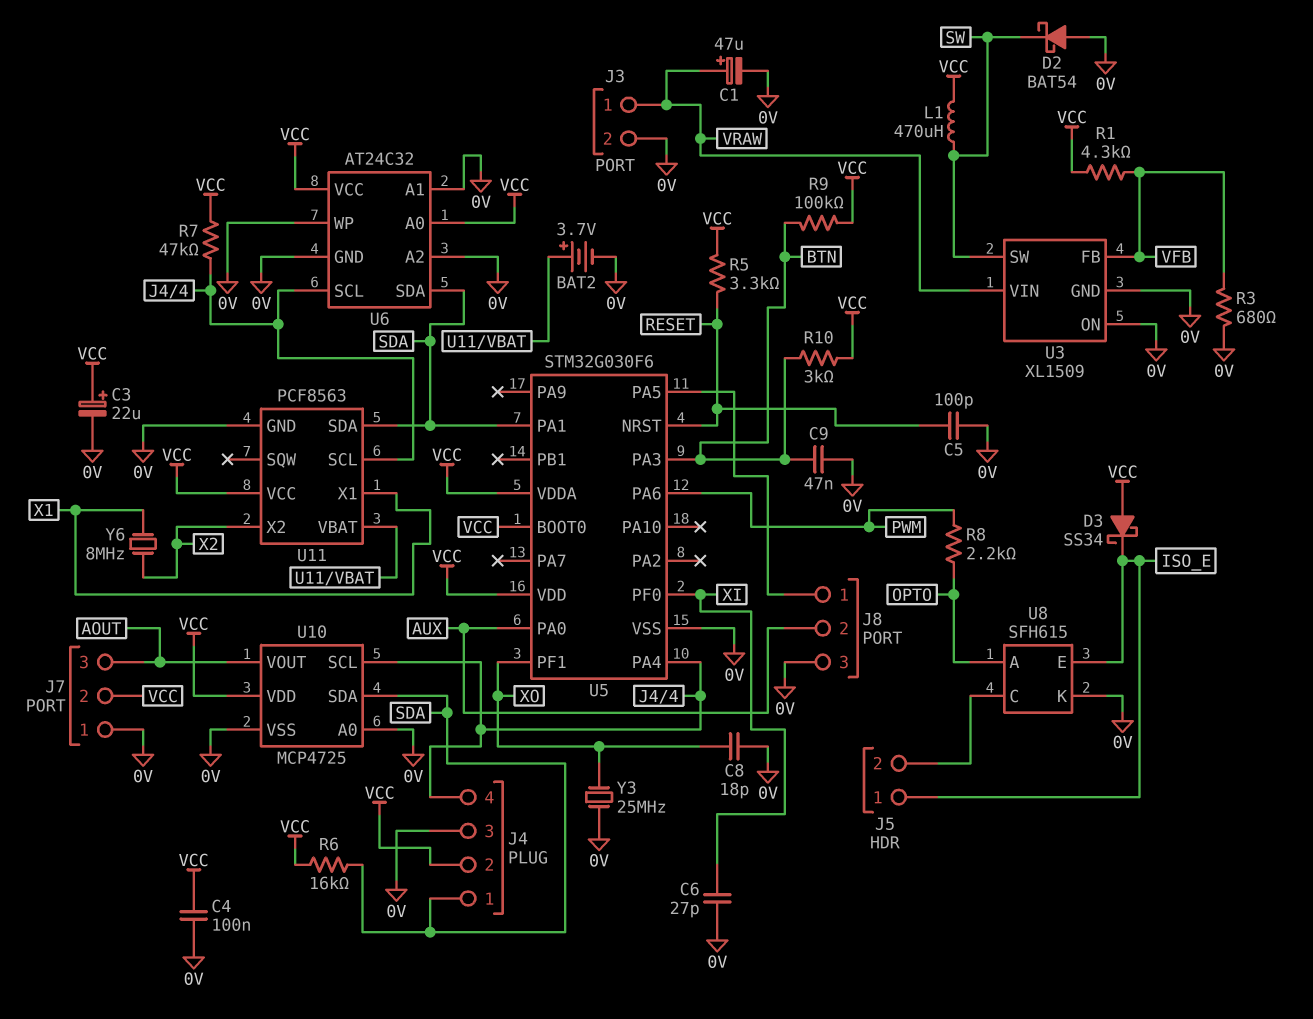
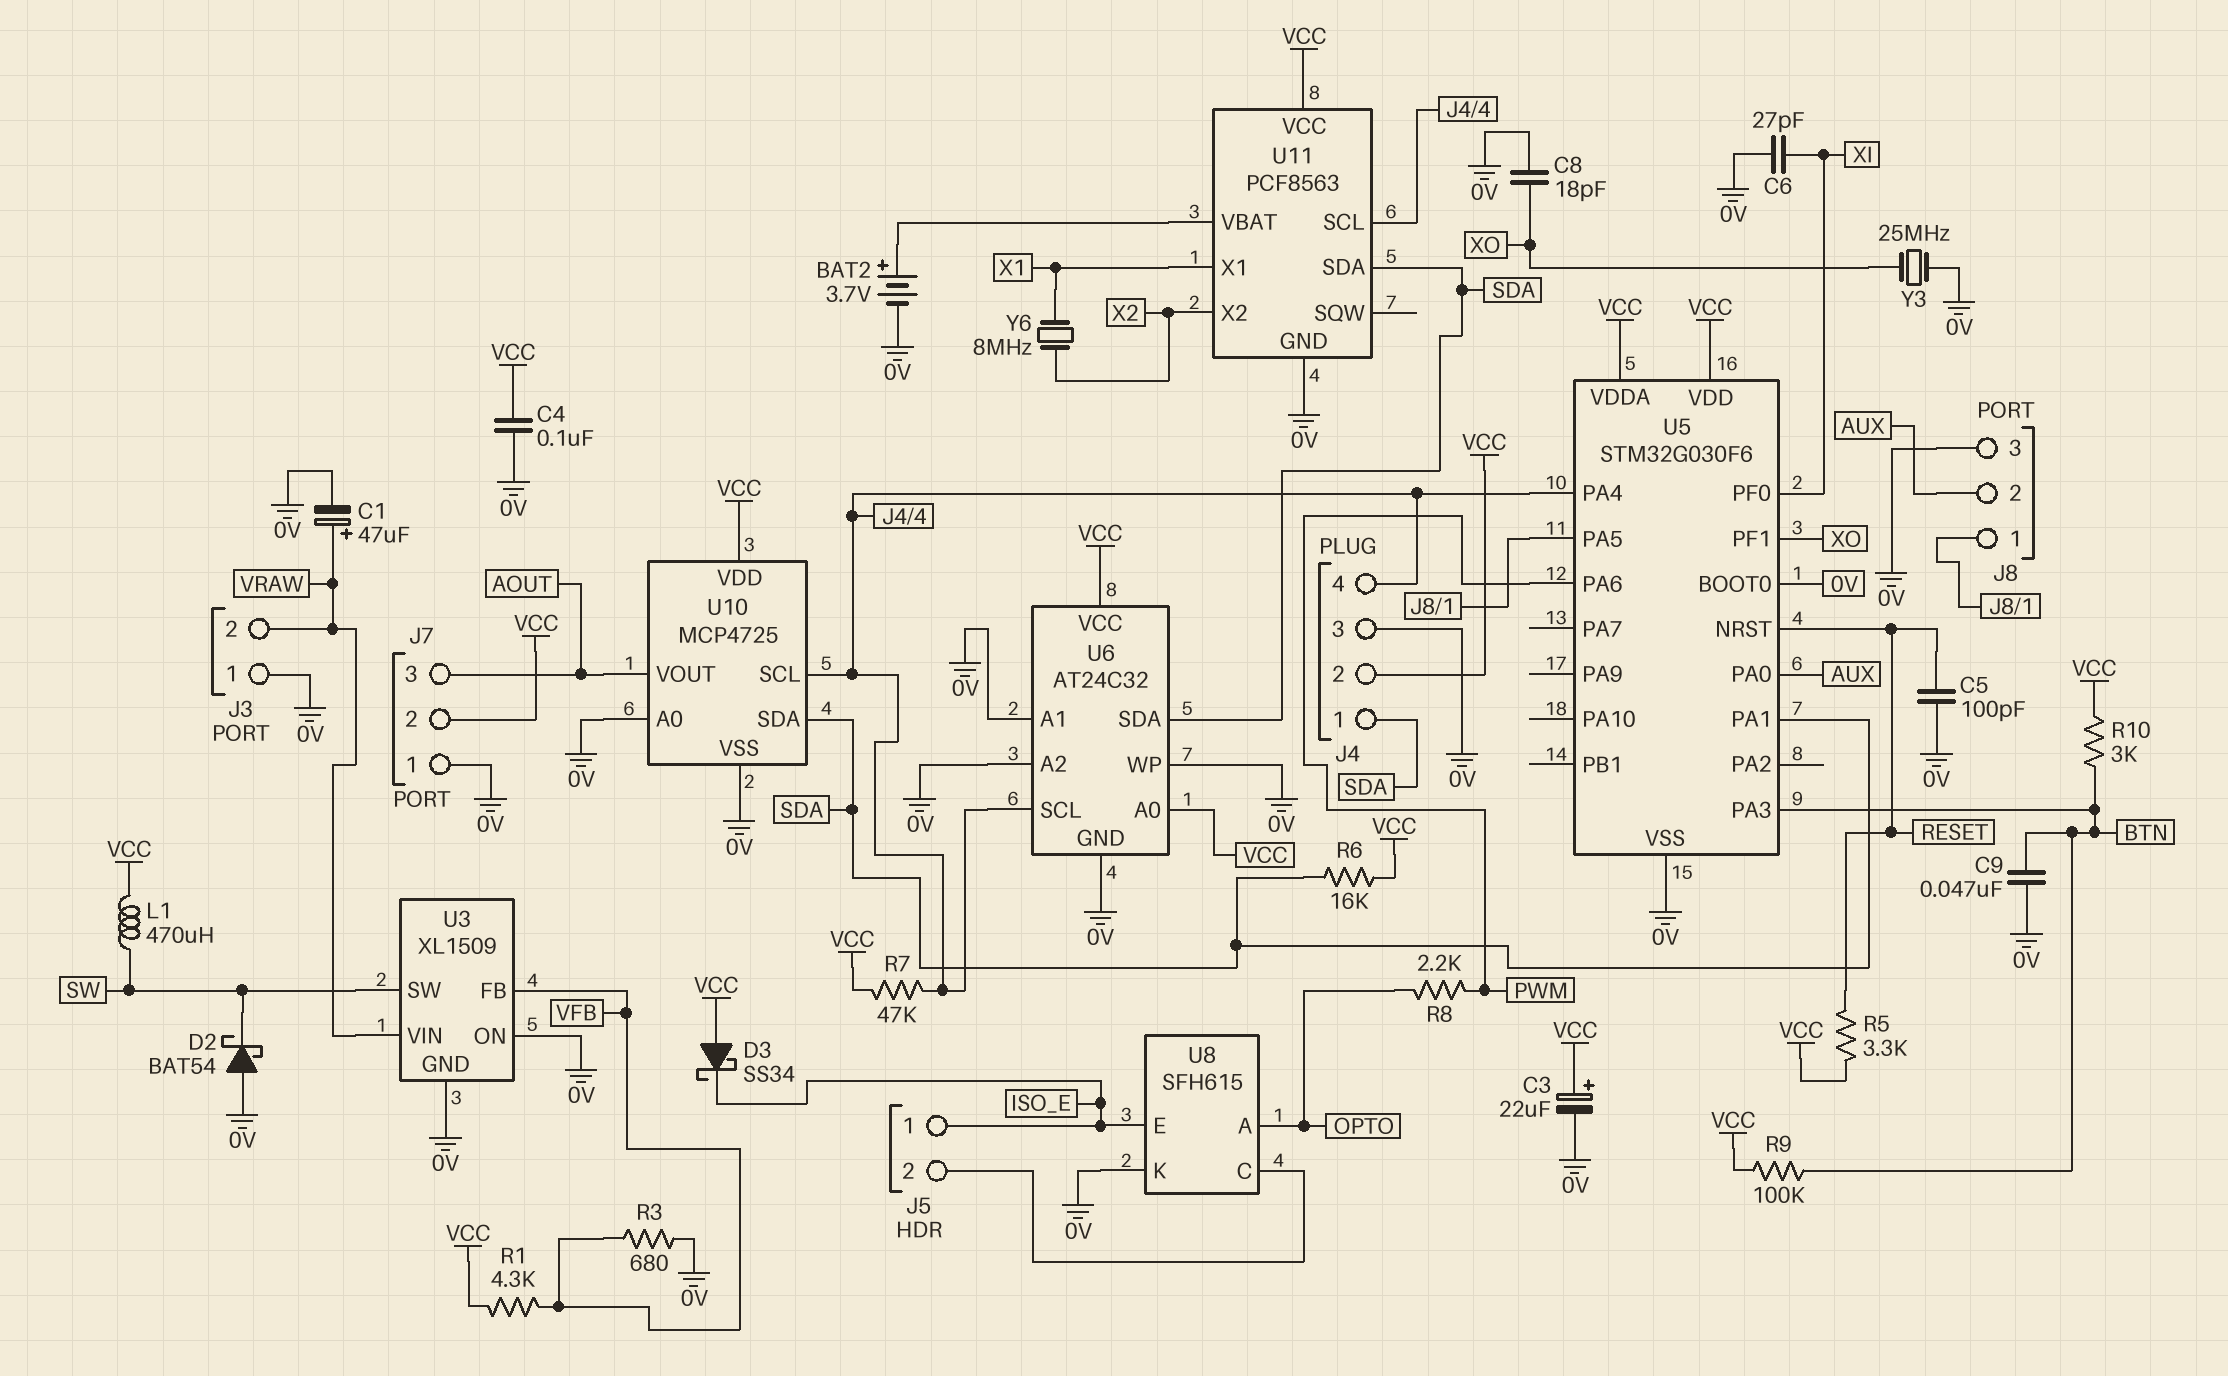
J3 pin 1: VRAW -> 0V
J3 pin 2: 0V -> VRAW
U5 pin BOOT0: VCC -> 0V

